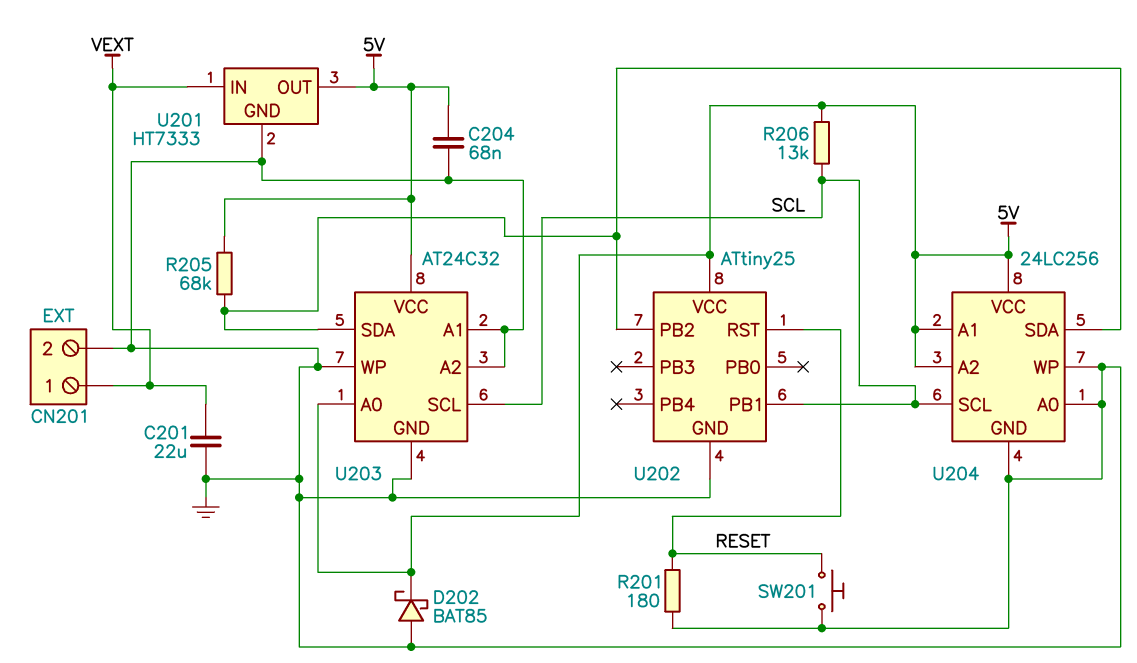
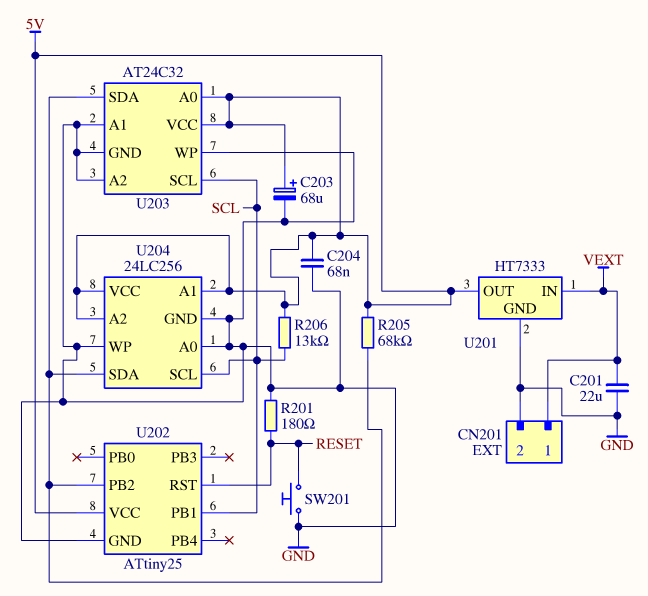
C203: none -> 68uF (plus 5V, minus GND)
D202: schottky BAT85 (A GND, K 5V) -> none

